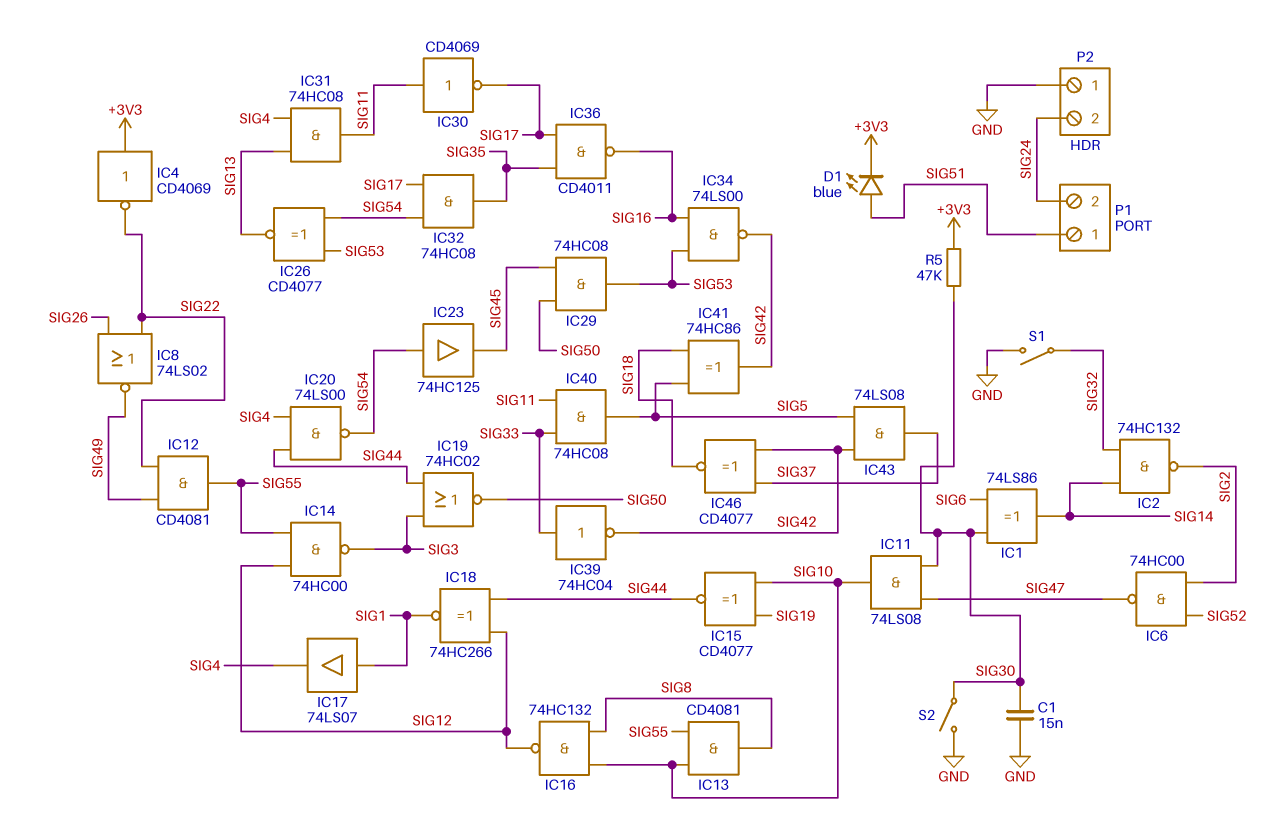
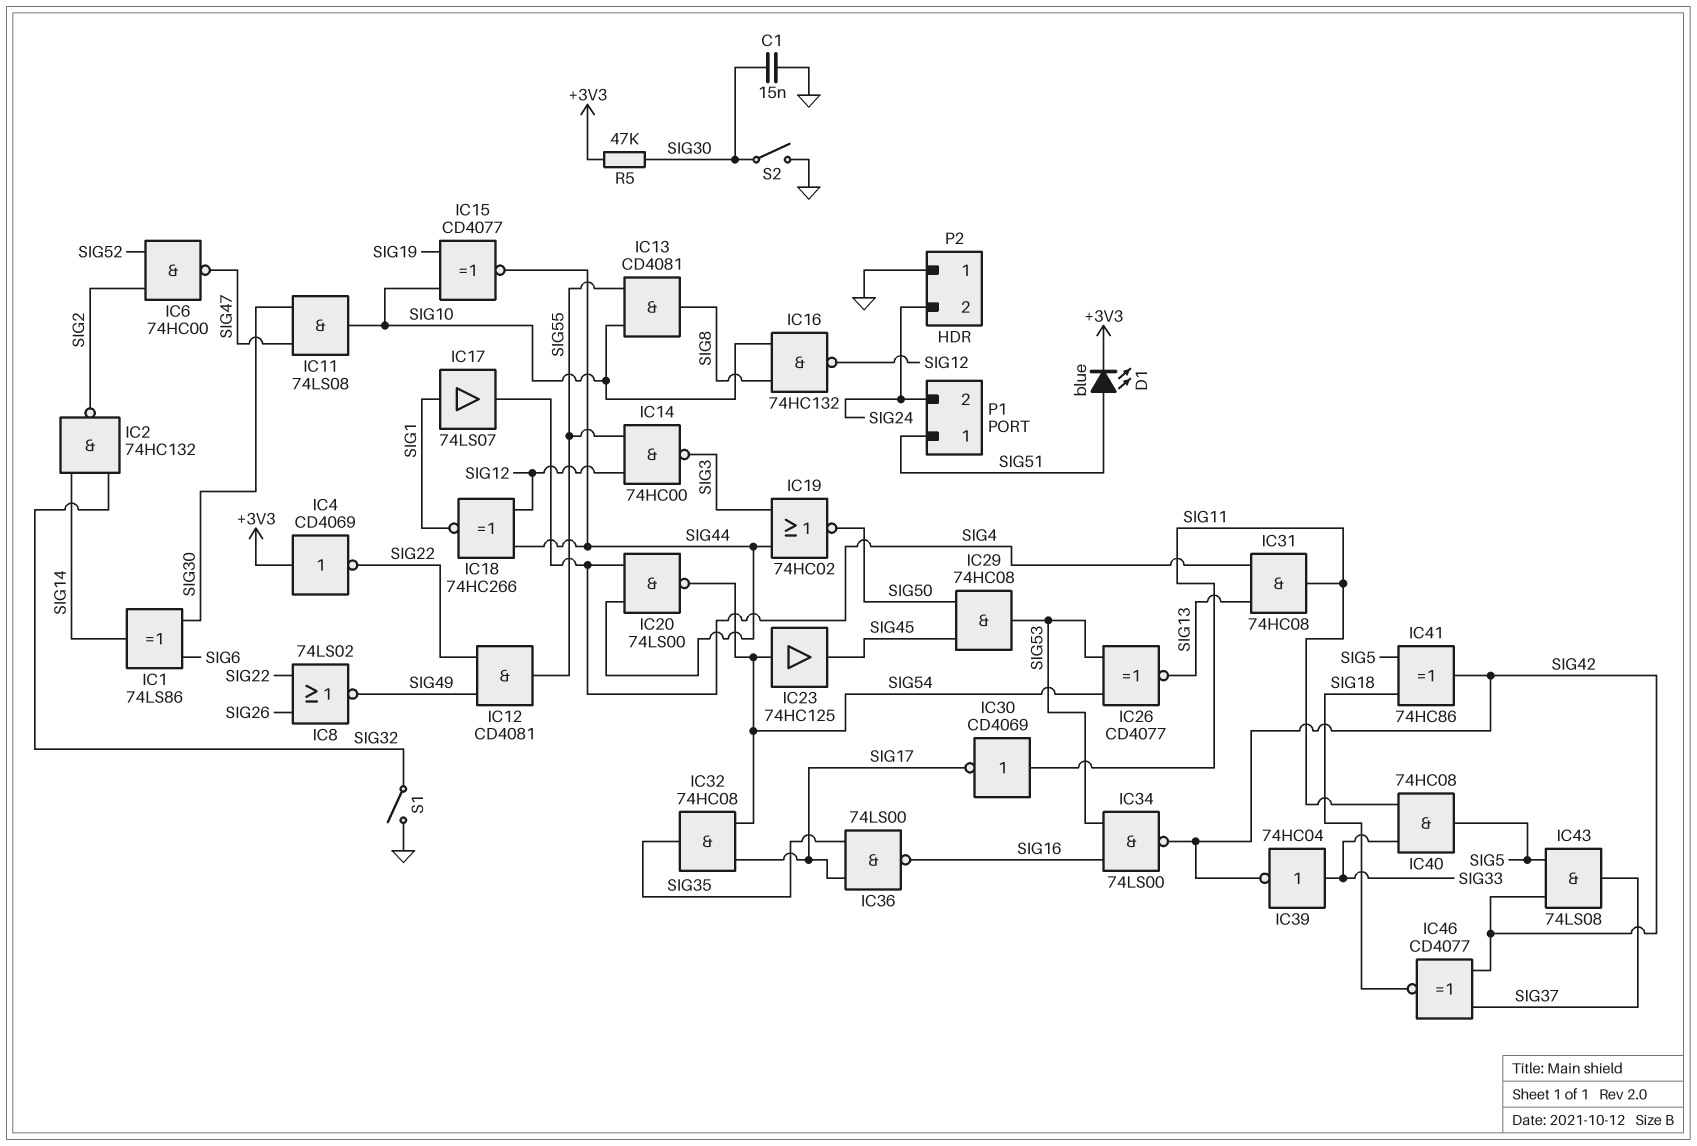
IC36: NAND CD4011 (in SIG17, in SIG35, out SIG16) -> NAND 74LS00 (in SIG17, in SIG35, out SIG16)

